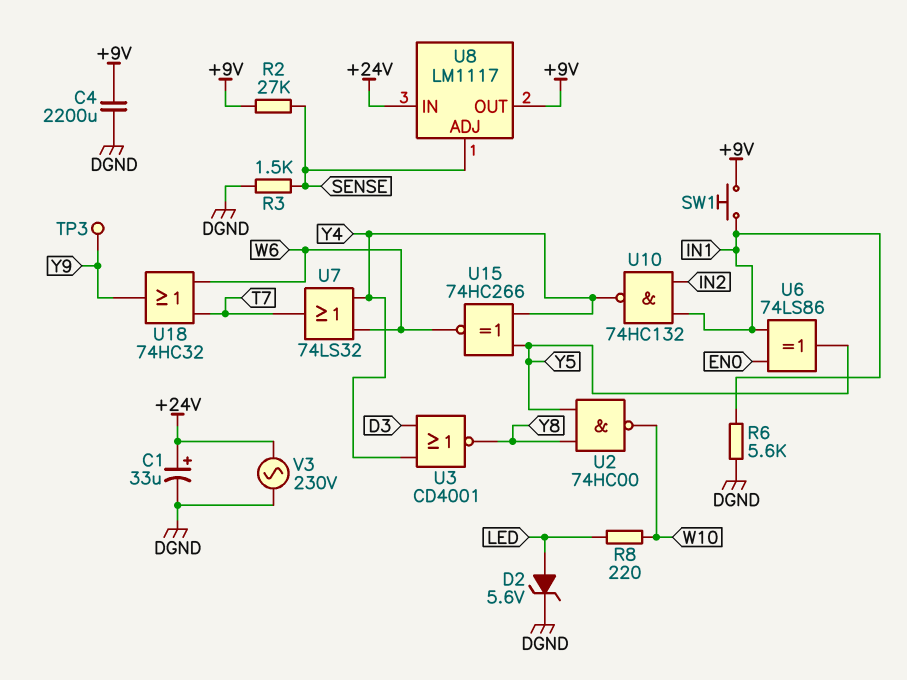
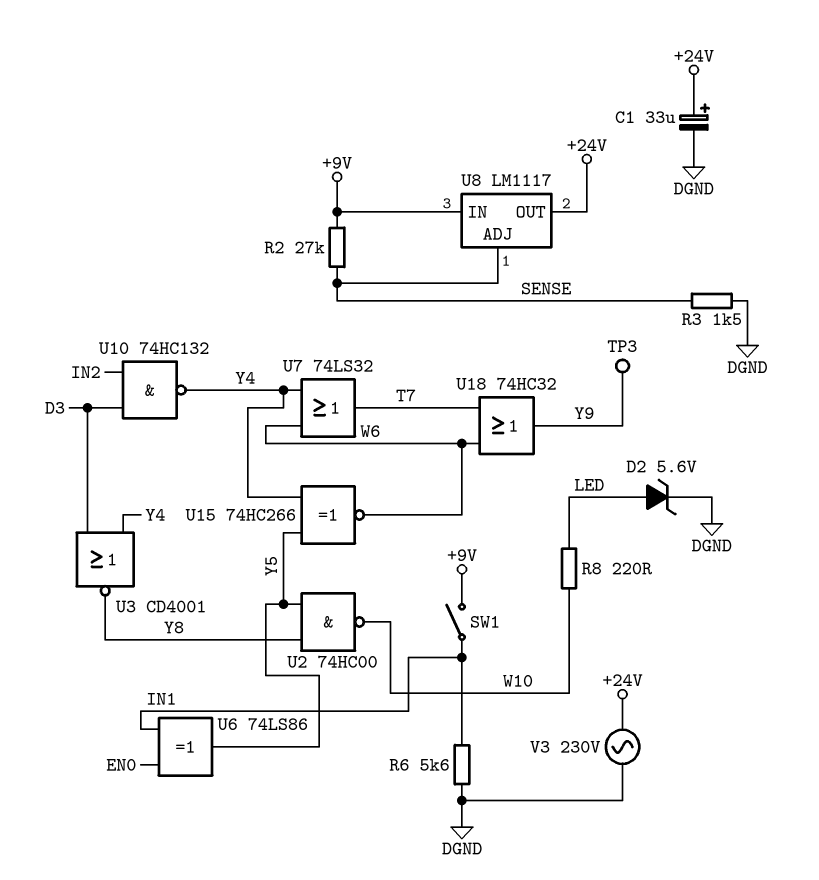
C4: 2200uF (+9V, DGND) -> none
SW1: button (+9V, IN1) -> switch (+9V, IN1)
U8 pin IN: +24V -> +9V
U8 pin OUT: +9V -> +24V
U10: NAND 74HC132 (in IN1, in IN2, out Y4) -> NAND 74HC132 (in D3, in IN2, out Y4)

